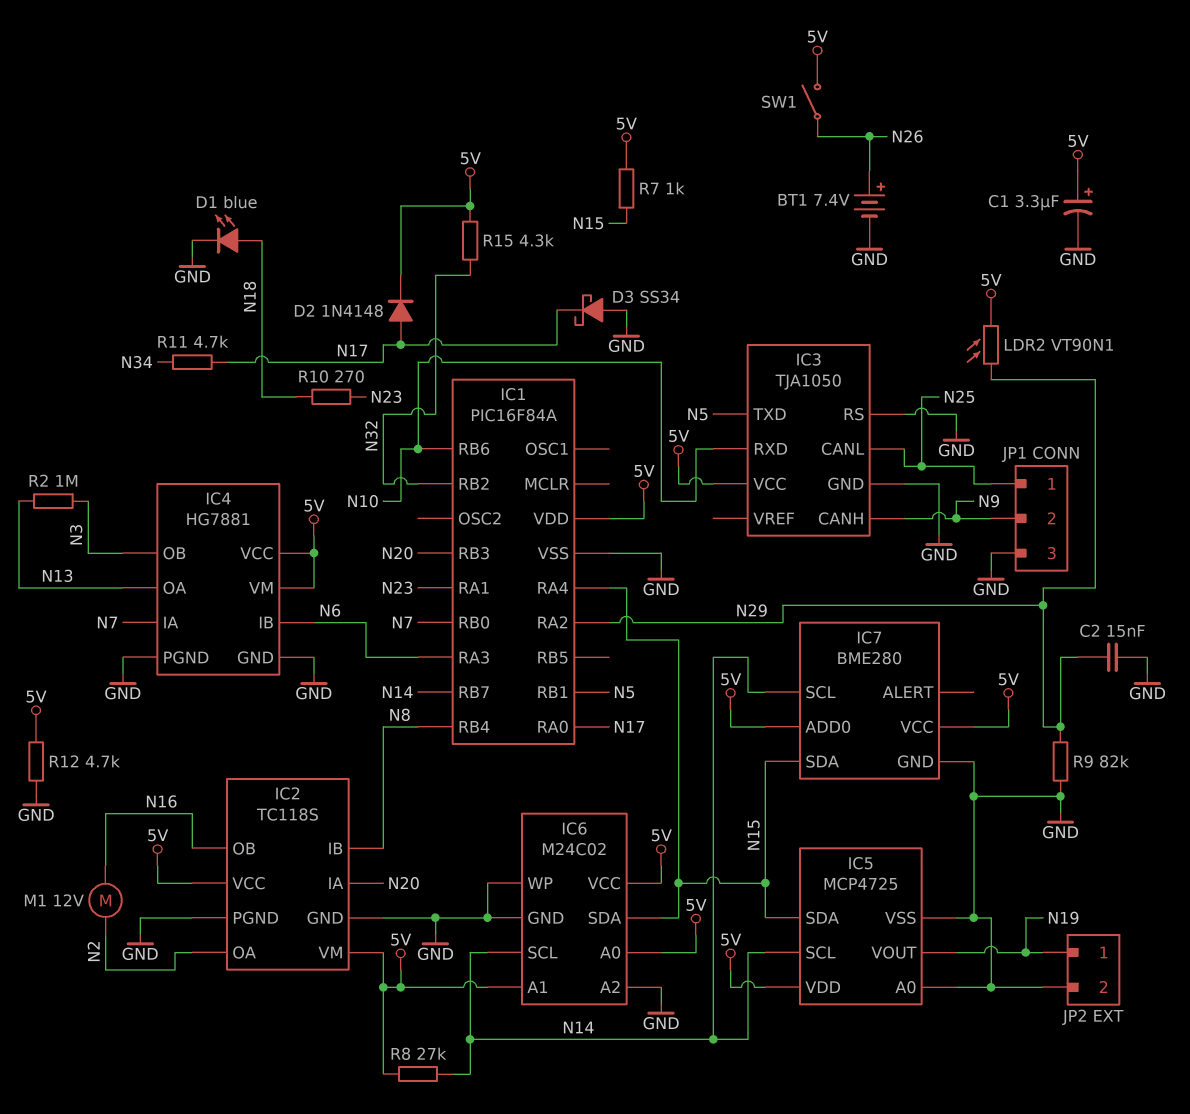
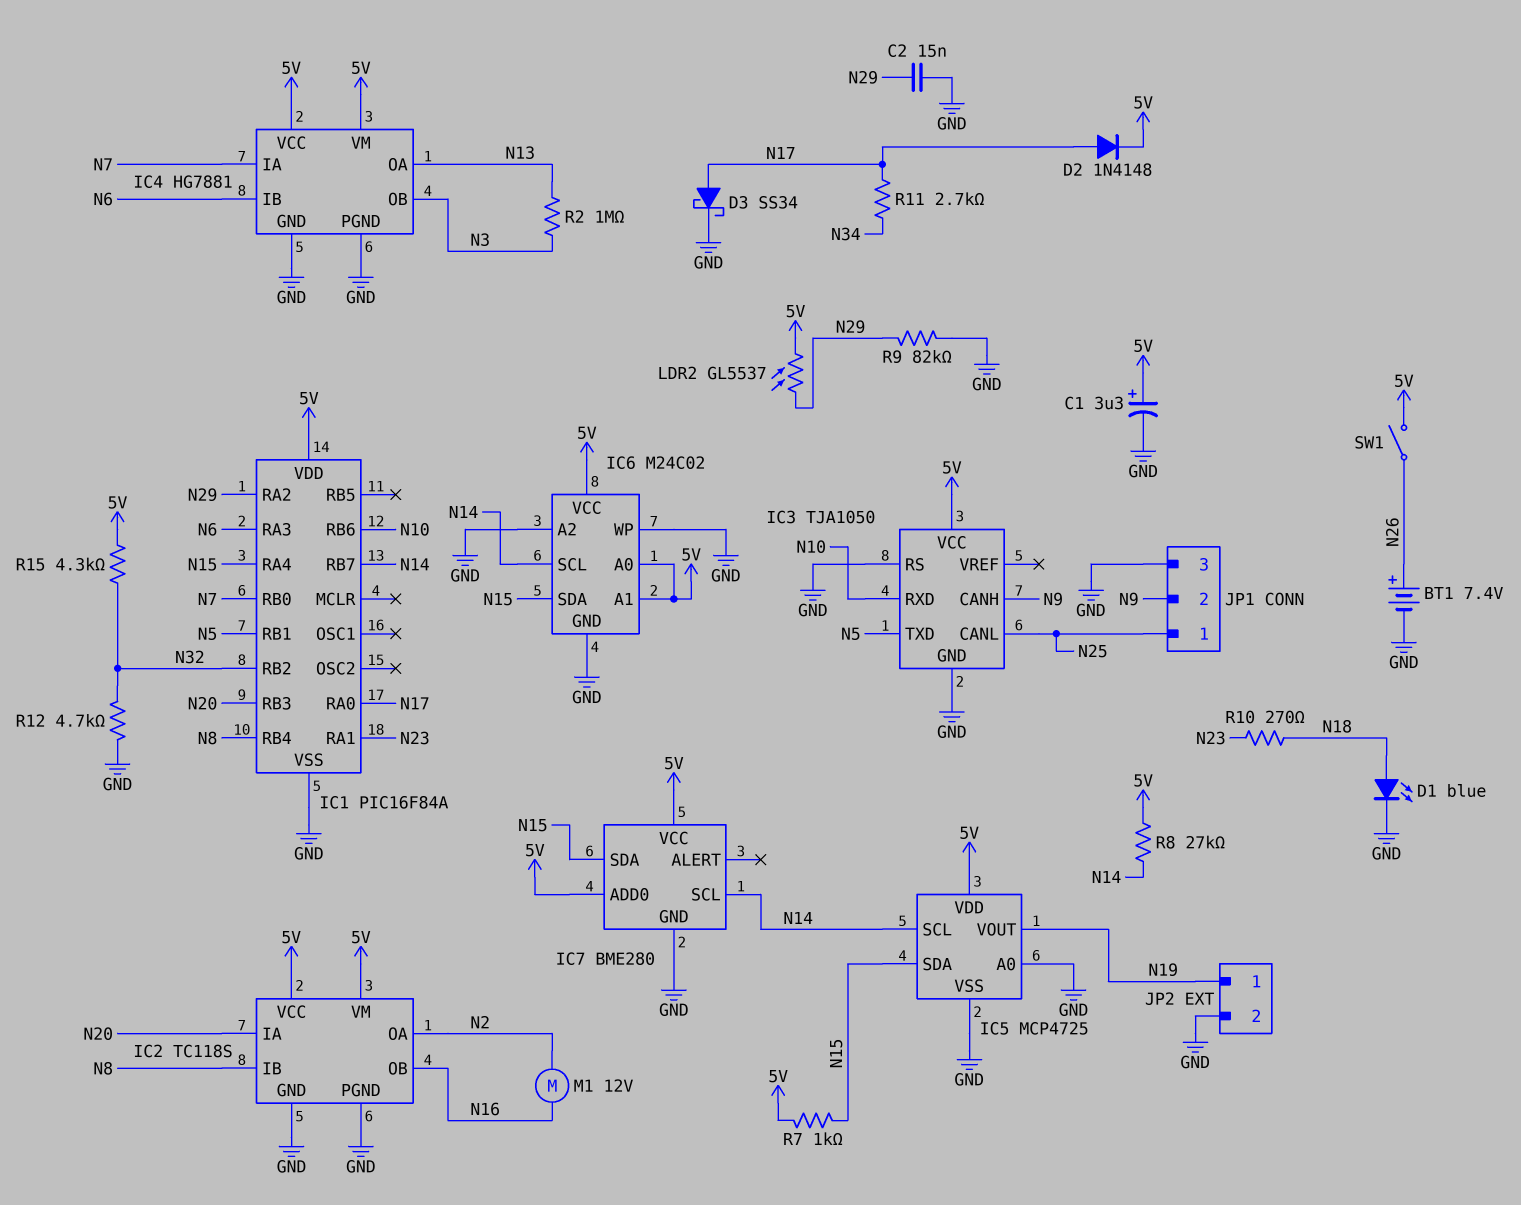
D3: schottky SS34 (A GND, K N17) -> schottky SS34 (A N17, K GND)
LDR2: VT90N1 (5V, N29) -> GL5537 (5V, N29)
R11: 4.7k (N17, N34) -> 2.7k (N17, N34)
R12: 4.7k (5V, GND) -> 4.7k (GND, N32)

